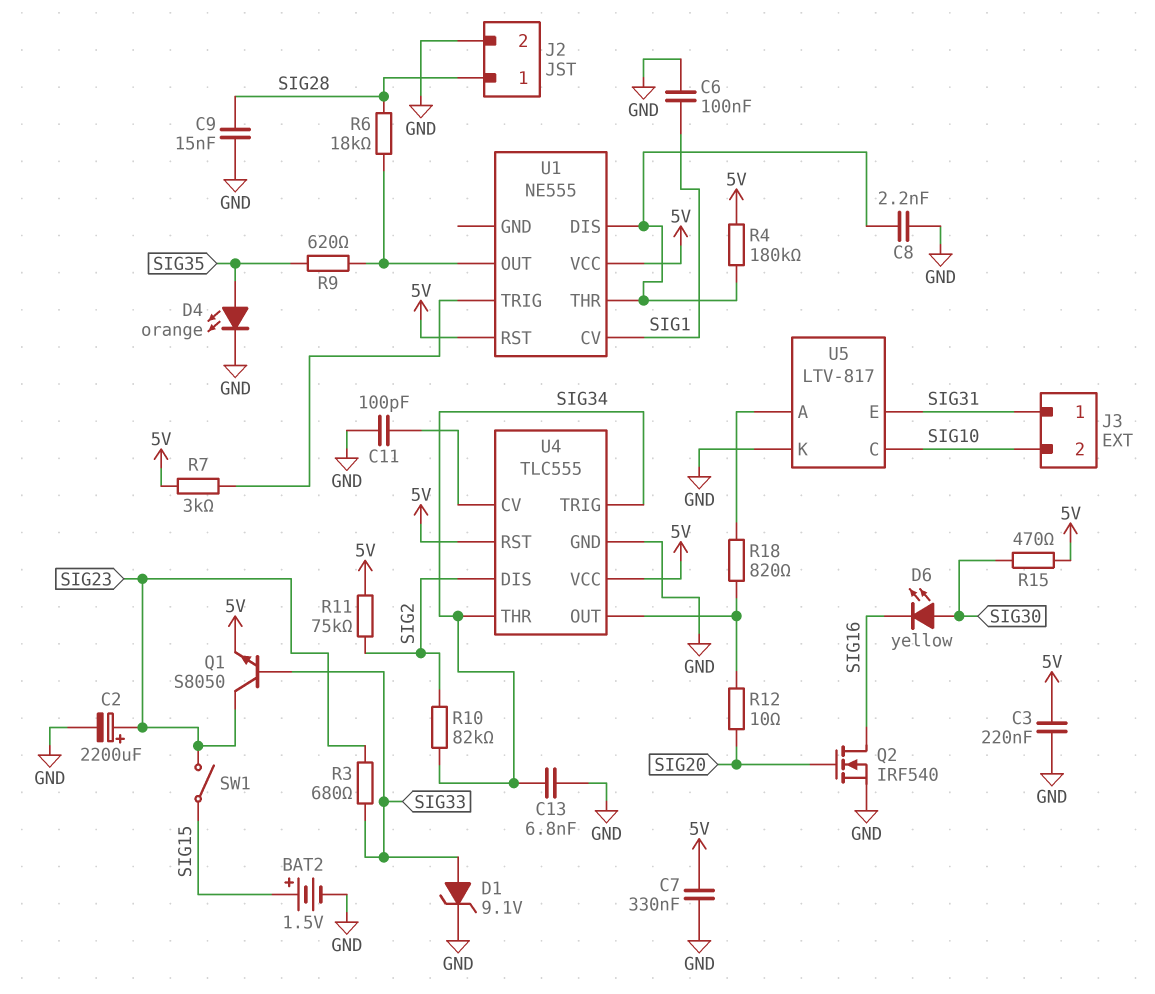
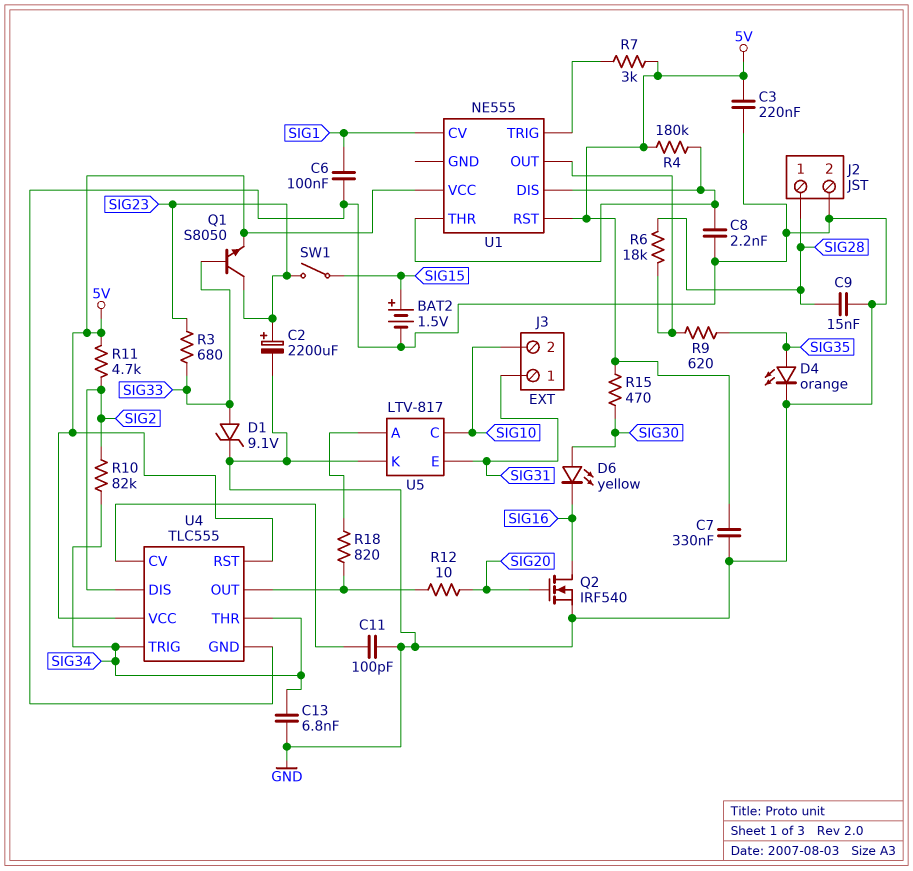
R11: 75k (5V, SIG2) -> 4.7k (5V, SIG2)

